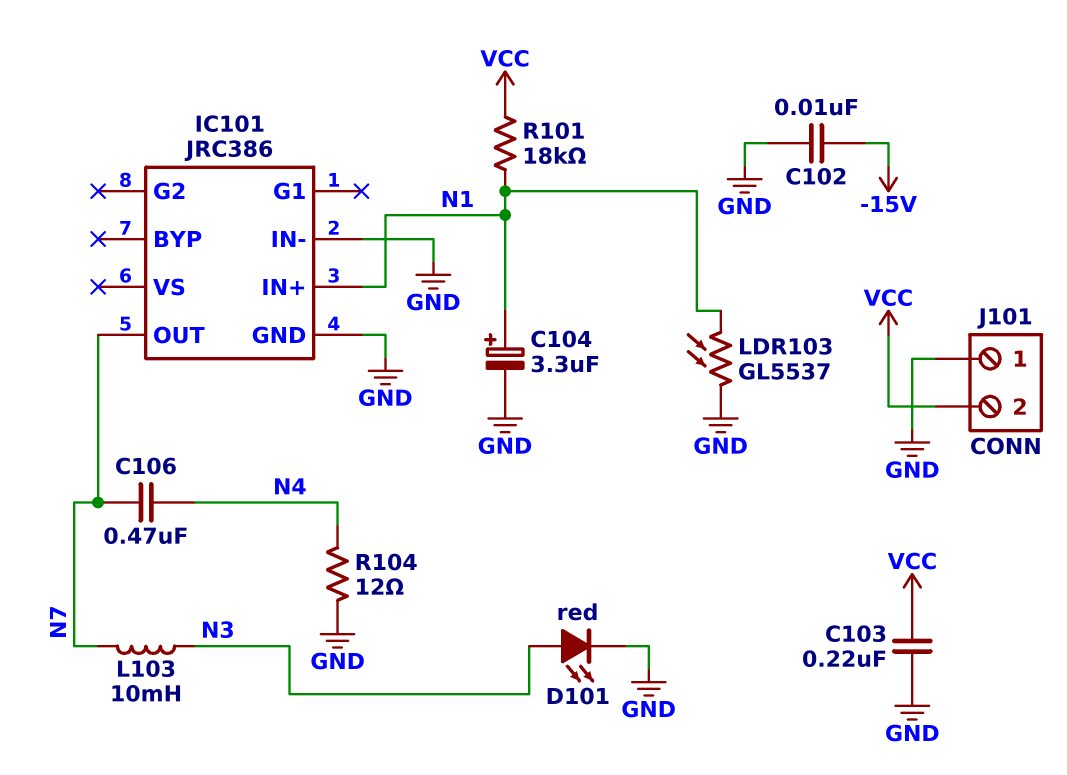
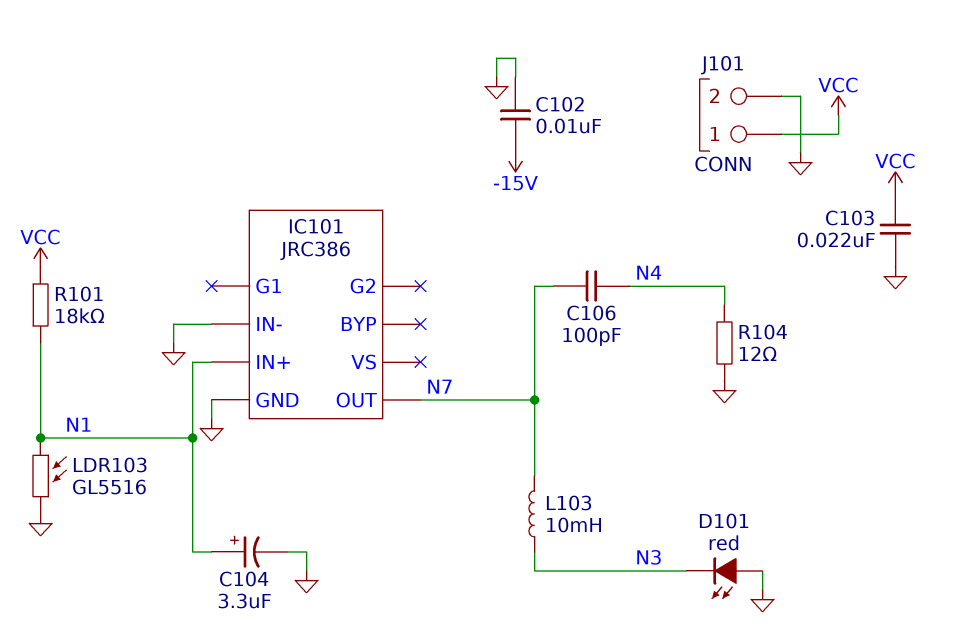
C103: 220nF (GND, VCC) -> 22nF (GND, VCC)
C106: 470nF (N4, N7) -> 100pF (N4, N7)
D101: LED red (A N3, K GND) -> LED red (A GND, K N3)
J101 pin 1: GND -> VCC
J101 pin 2: VCC -> GND
LDR103: GL5537 (GND, N1) -> GL5516 (GND, N1)

